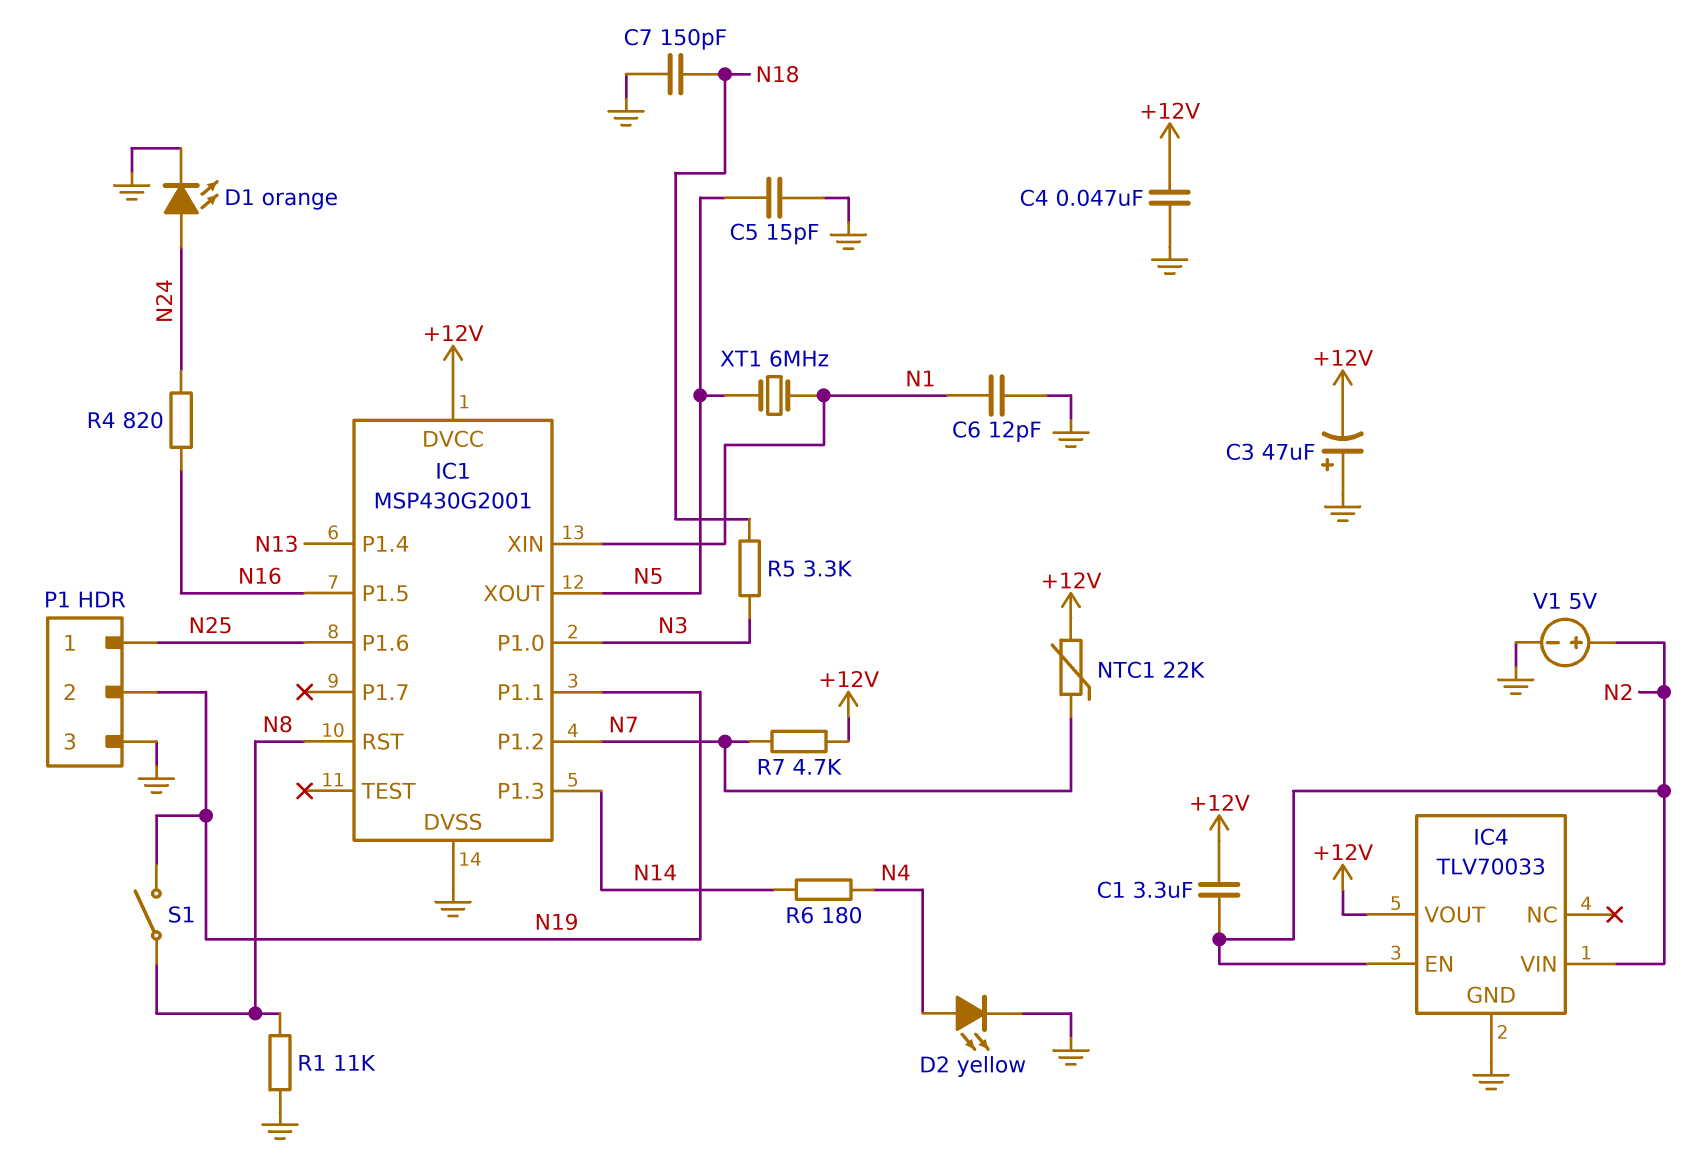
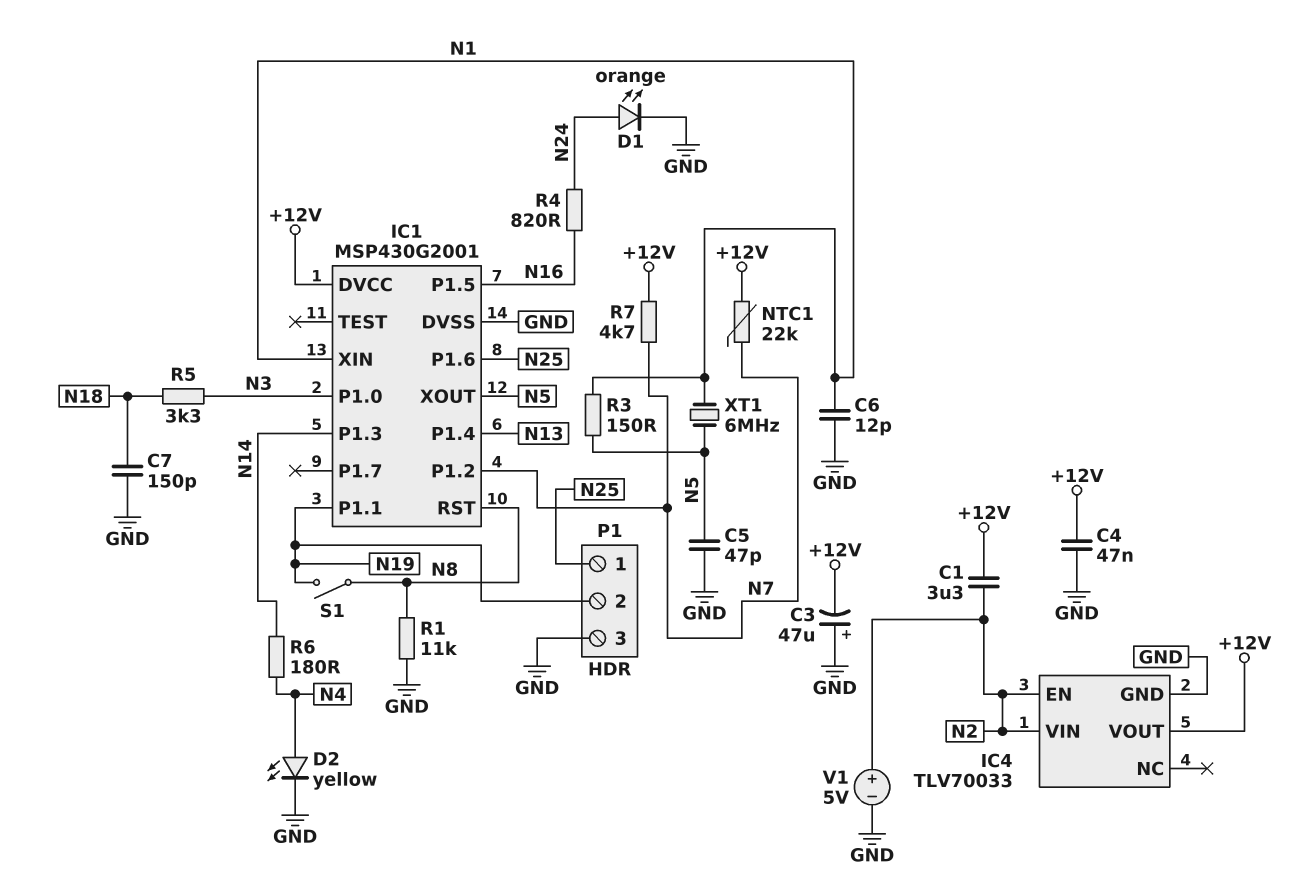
C5: 15pF (GND, N5) -> 47pF (GND, N5)
R3: none -> 150 (N1, N5)

